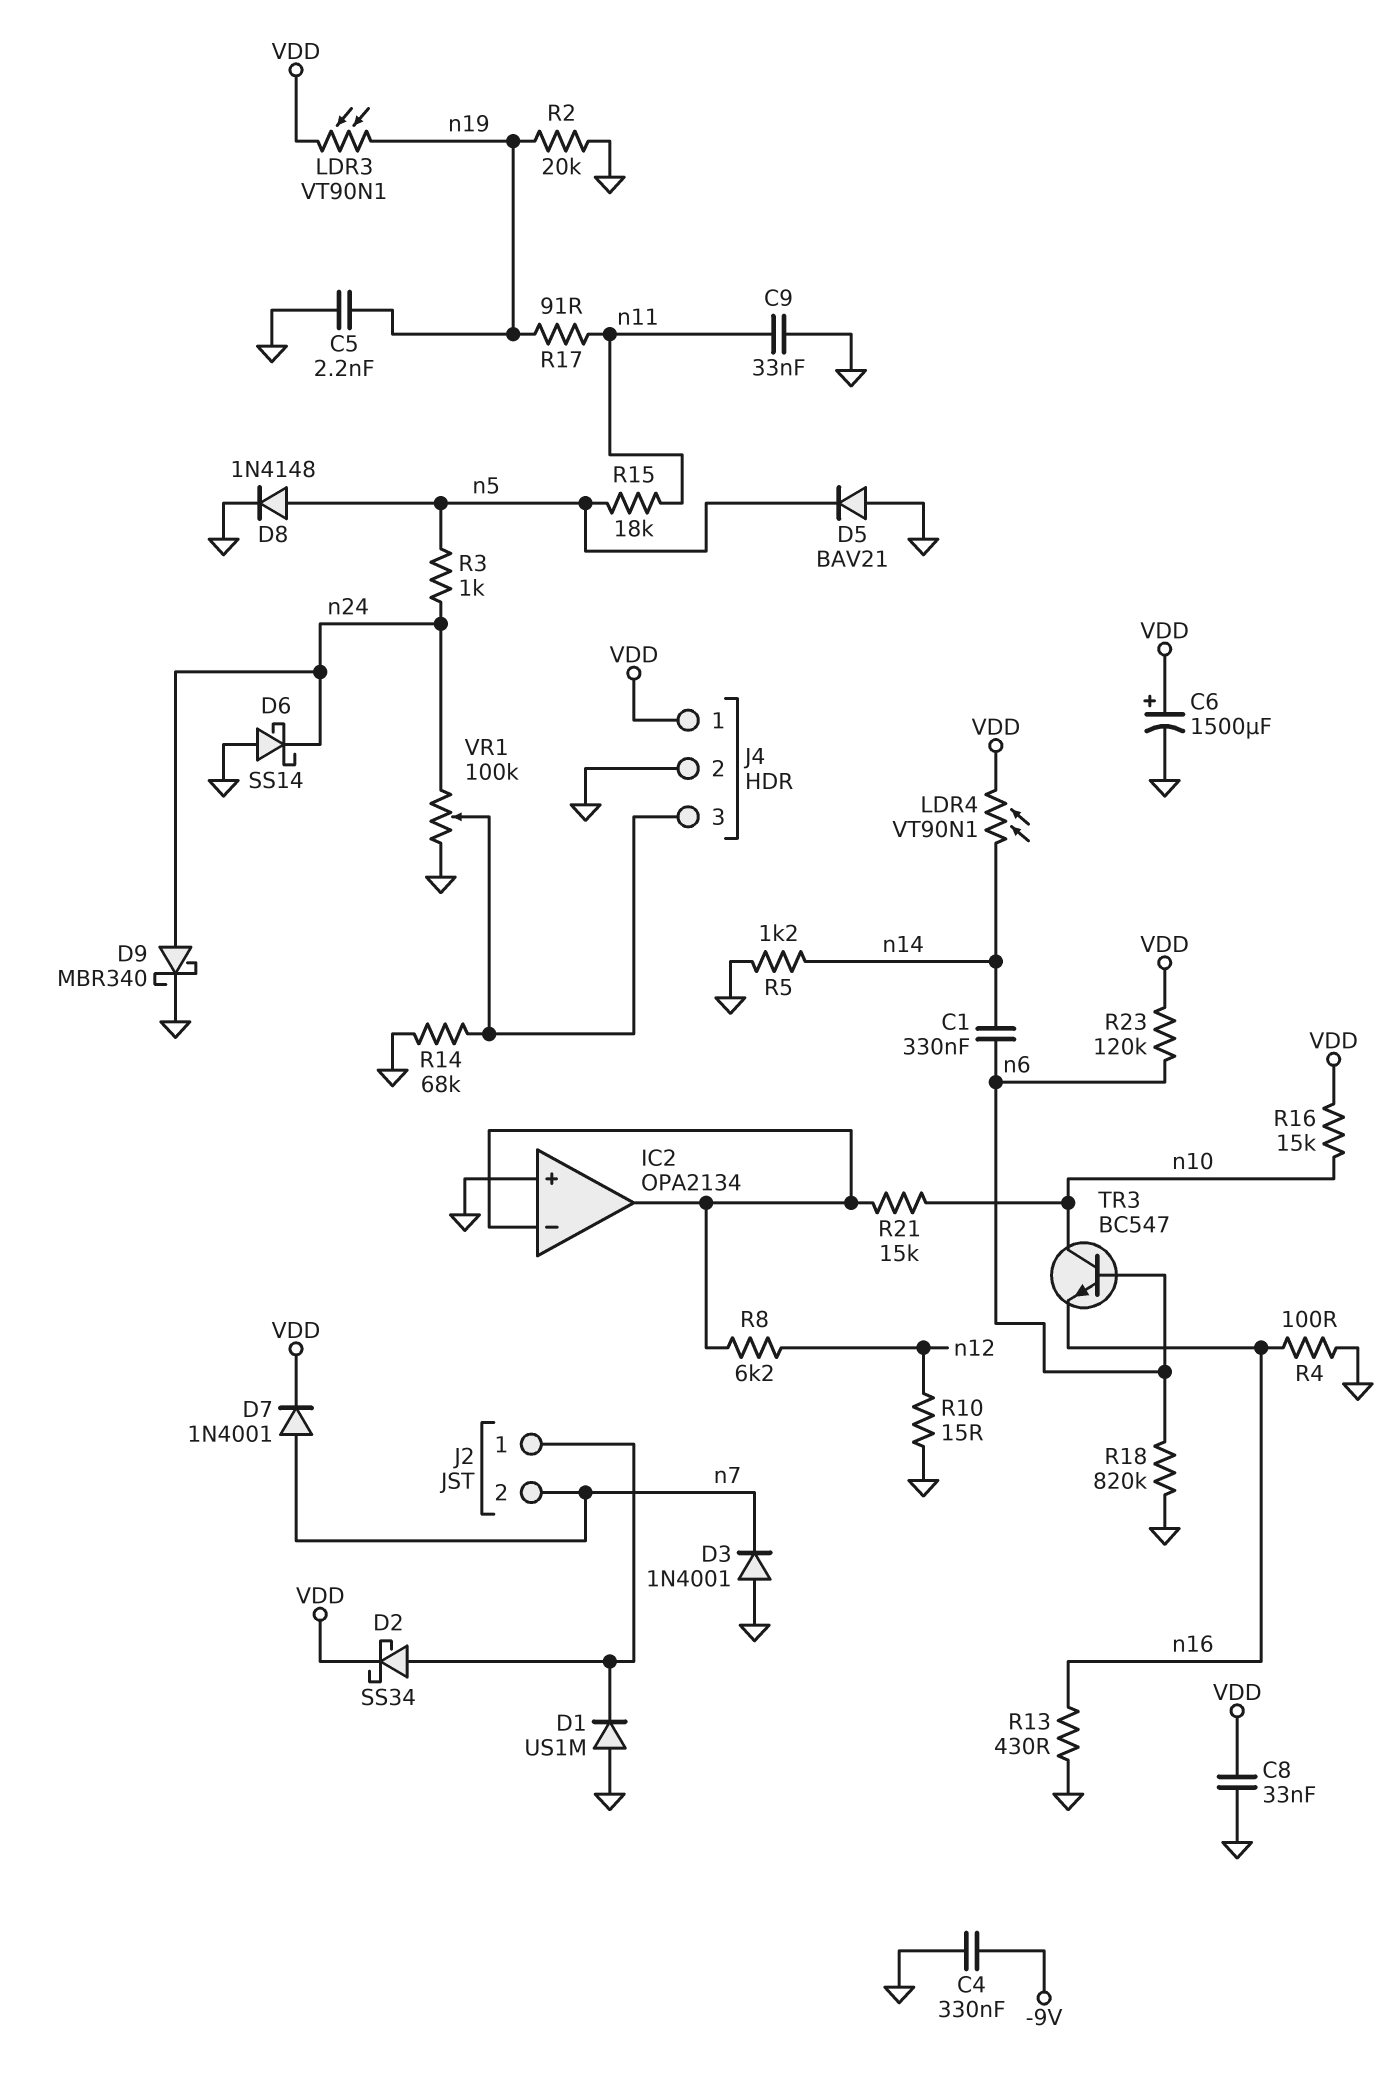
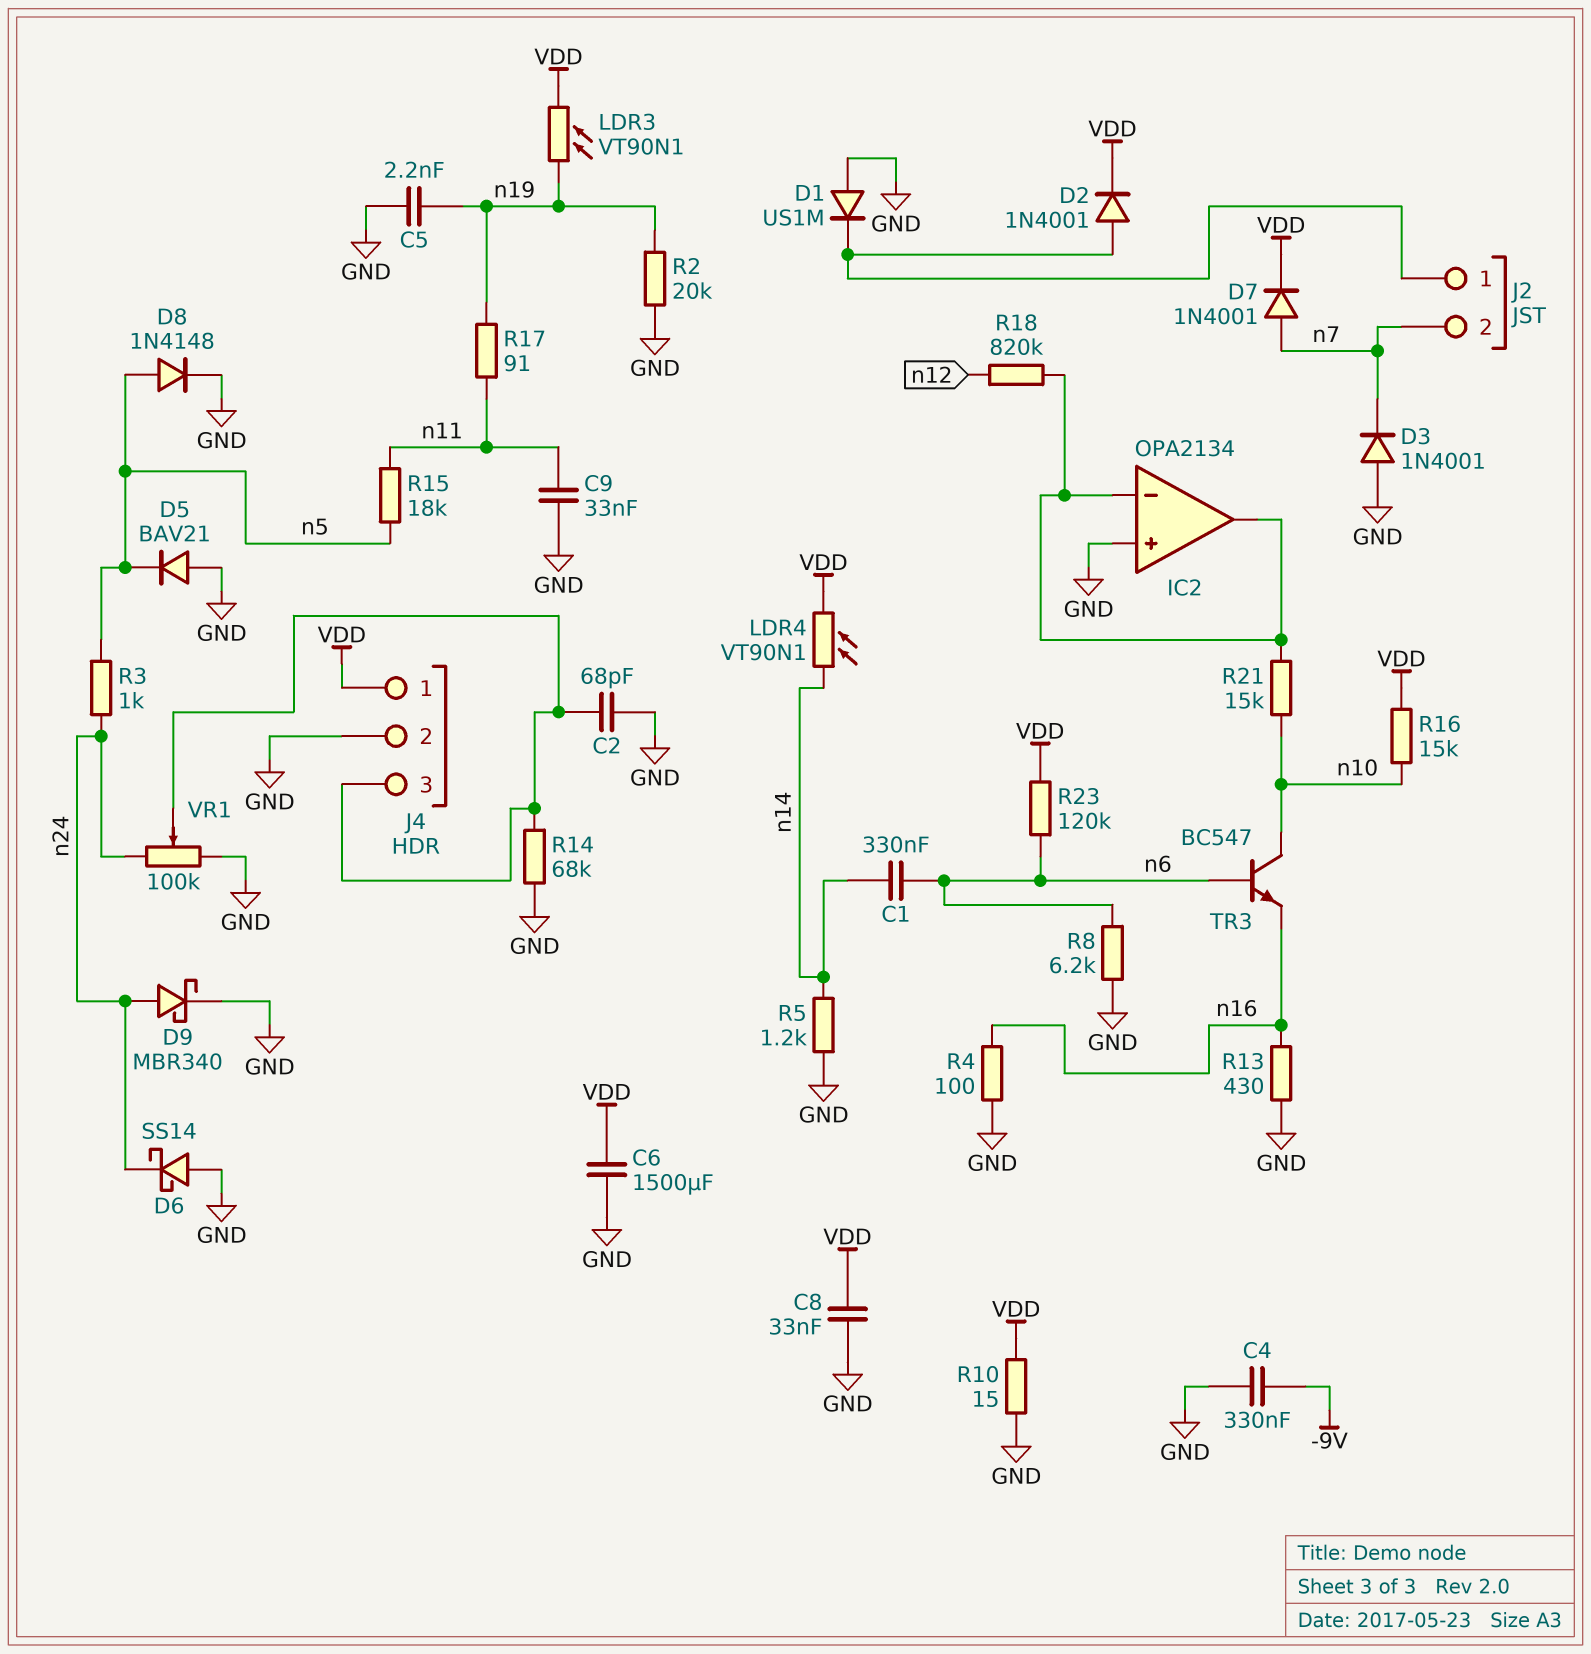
C2: none -> 68pF (GND, J4/3)
C6: 1500uF (plus VDD, minus GND) -> 1500uF (GND, VDD)
D2: schottky SS34 (A J2/1, K VDD) -> diode 1N4001 (A J2/1, K VDD)
R8: 6.2k (IC2/in-, n12) -> 6.2k (GND, n6)
R10: 15 (GND, n12) -> 15 (GND, VDD)
R18: 820k (GND, n6) -> 820k (IC2/in-, n12)

